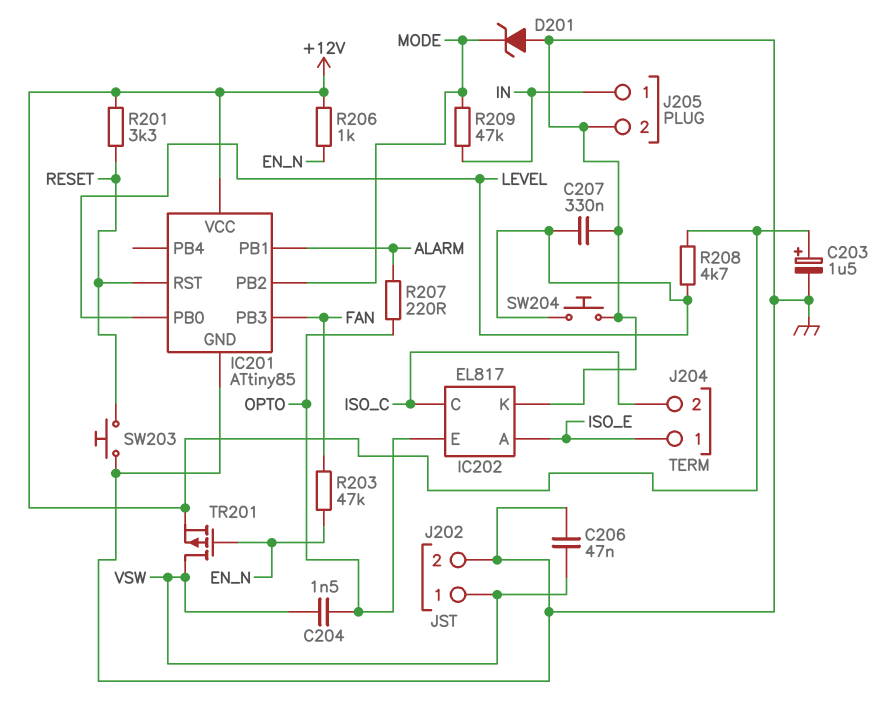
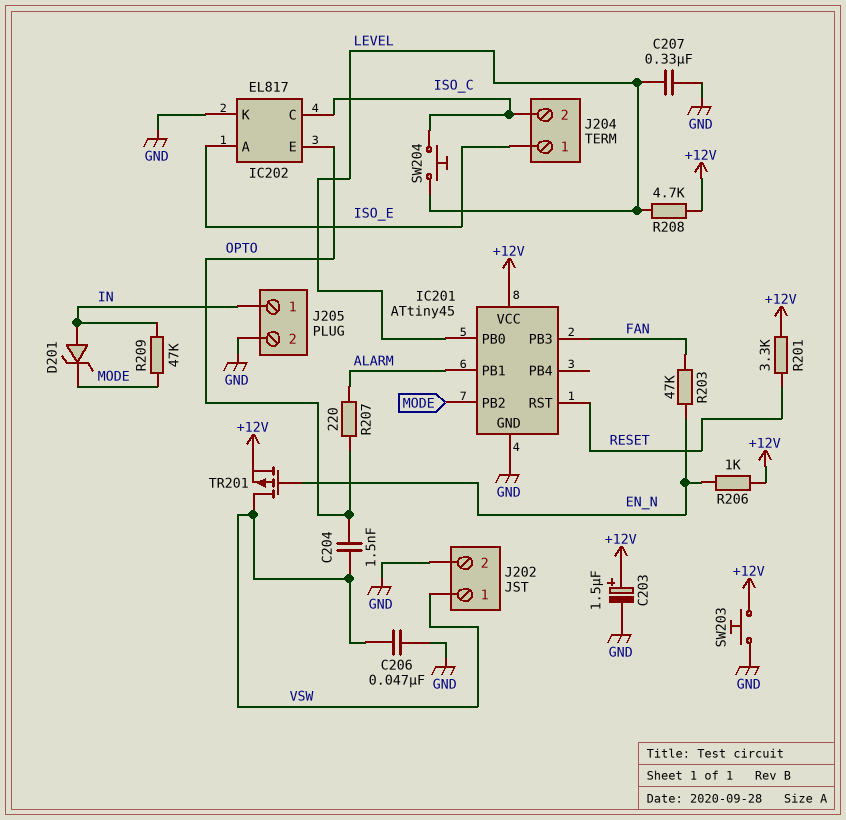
D201: zener (A GND, K MODE) -> zener (A IN, K MODE)
IC201: ATtiny85 -> ATtiny45
SW203: button (GND, RESET) -> button (+12V, GND)
SW204: button (GND, LEVEL) -> button (ISO_C, LEVEL)

